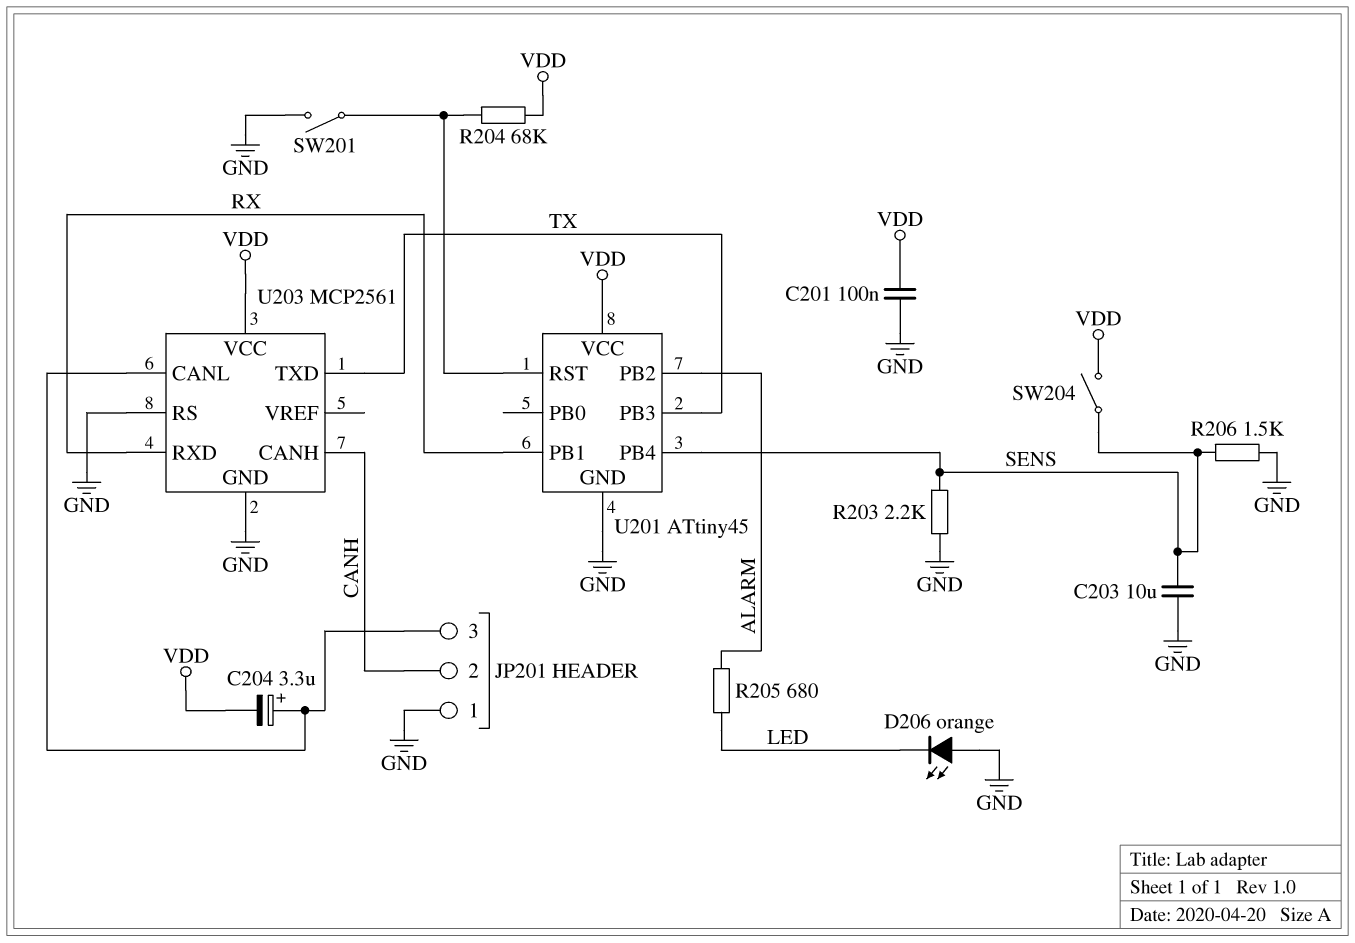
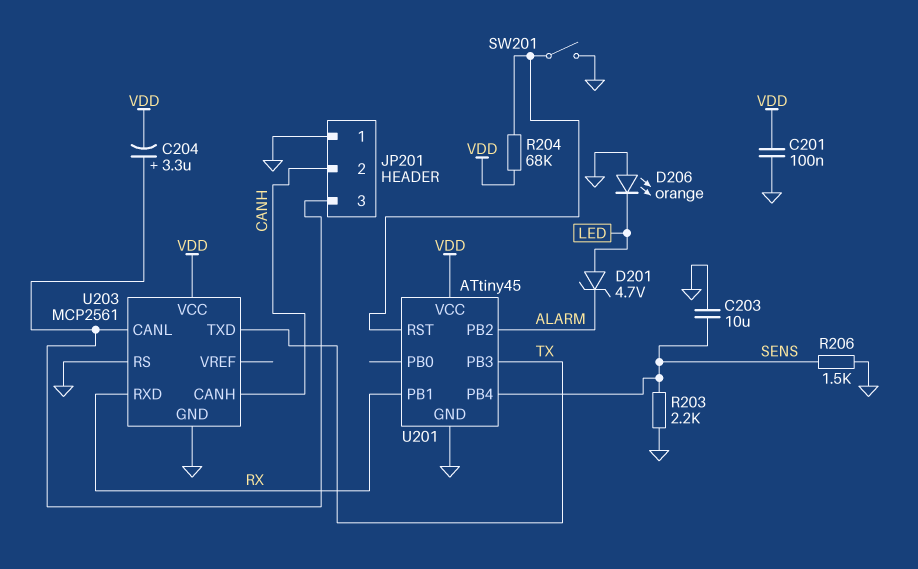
D201: none -> zener 4.7V (A LED, K ALARM)
R205: 680 (ALARM, LED) -> none
SW204: switch (SENS, VDD) -> none

